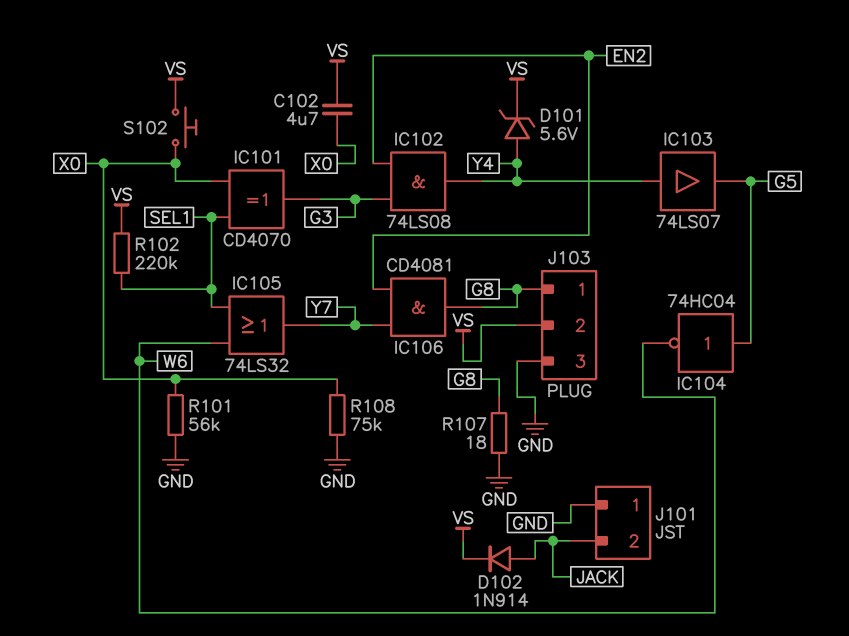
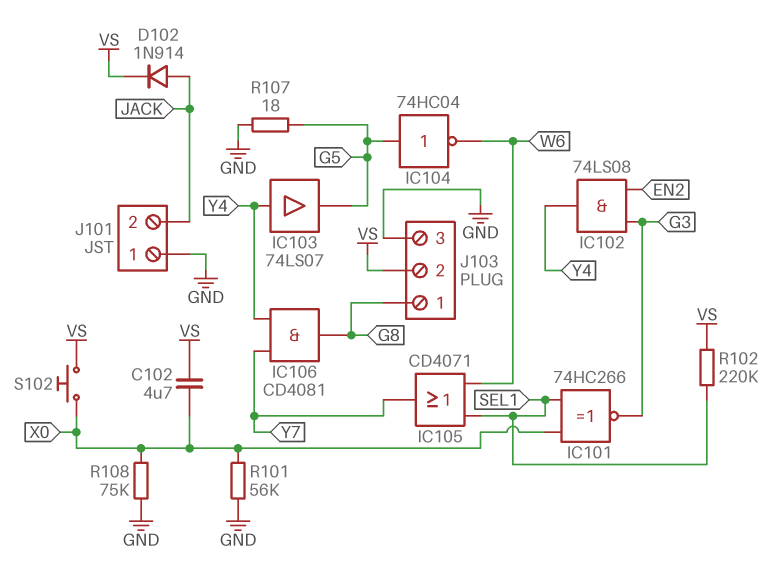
D101: zener 5.6V (A Y4, K VS) -> none
IC101: XOR CD4070 (in SEL1, in X0, out G3) -> XNOR 74HC266 (in SEL1, in X0, out G3)
IC105: OR 74LS32 (in SEL1, in W6, out Y7) -> OR CD4071 (in SEL1, in W6, out Y7)
IC106: AND CD4081 (in EN2, in Y7, out G8) -> AND CD4081 (in Y4, in Y7, out G8)
R107: 18 (G8, GND) -> 18 (G5, GND)

